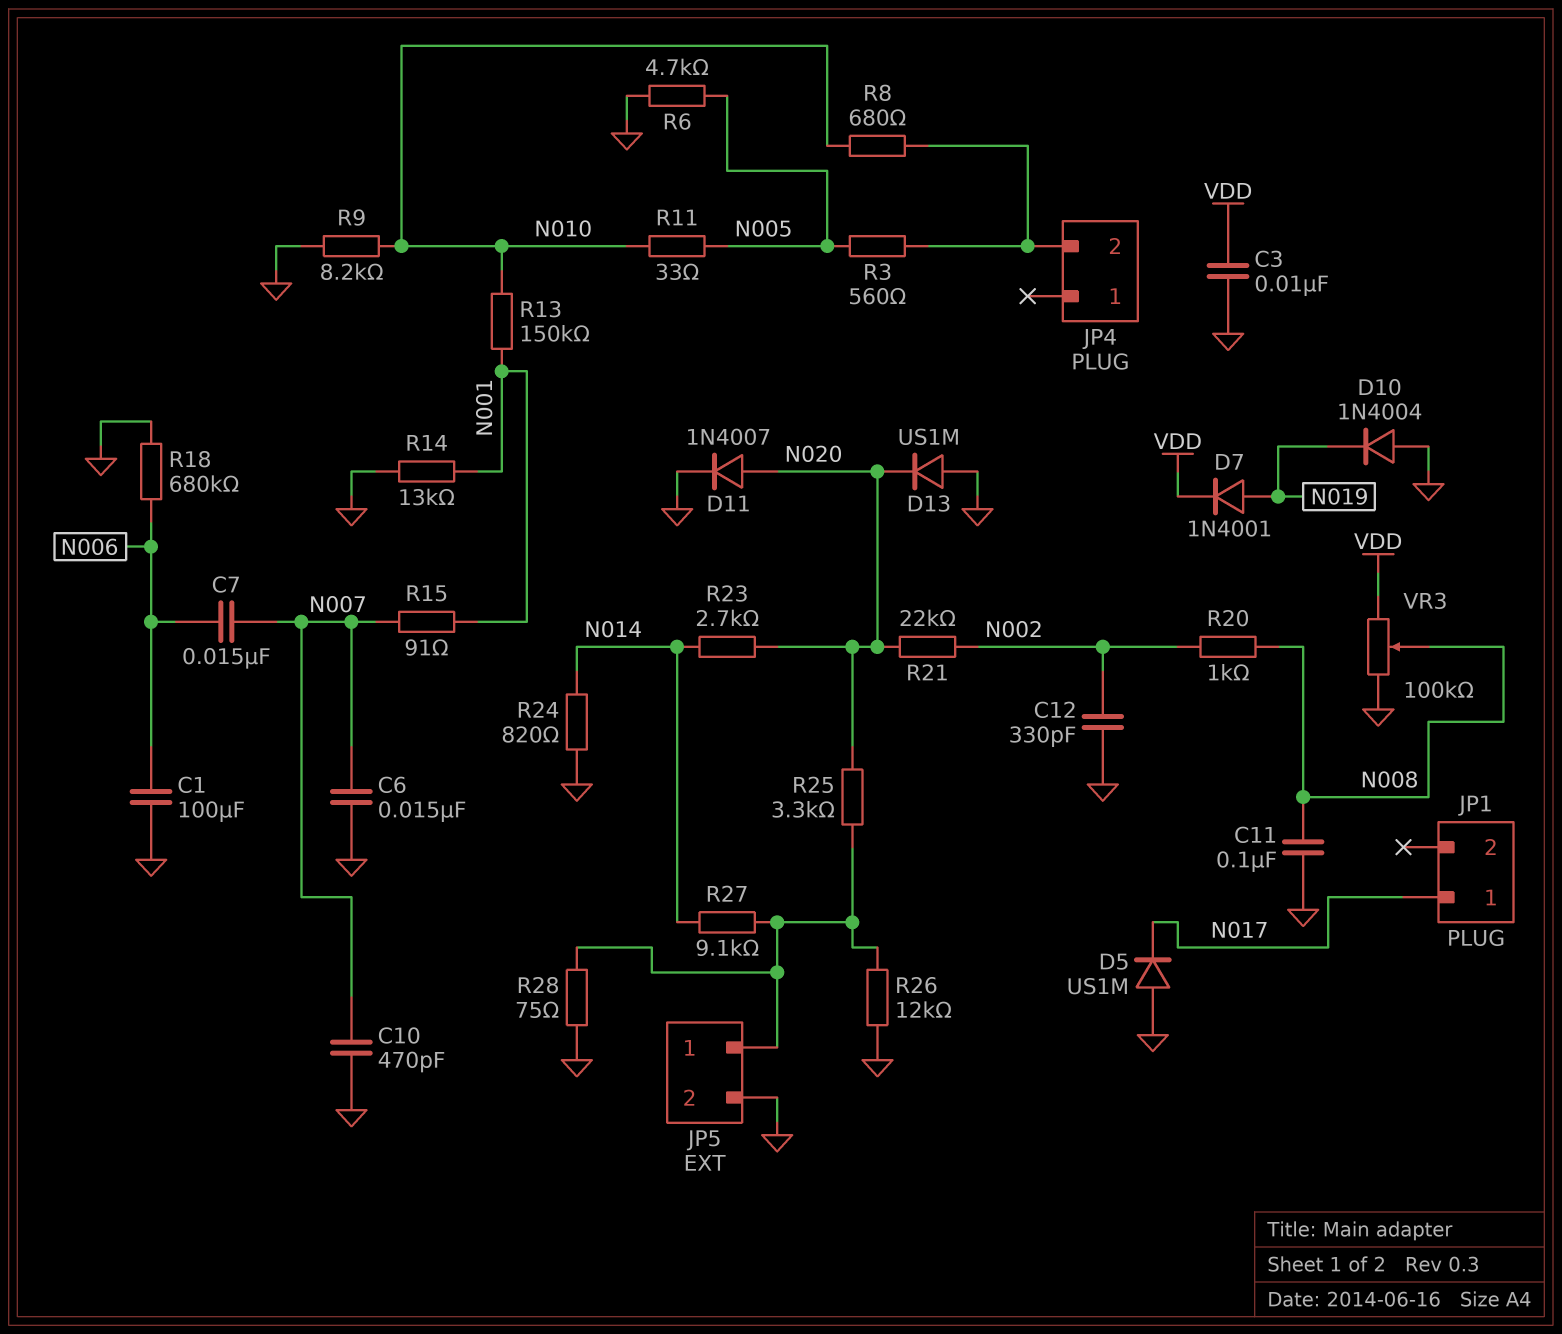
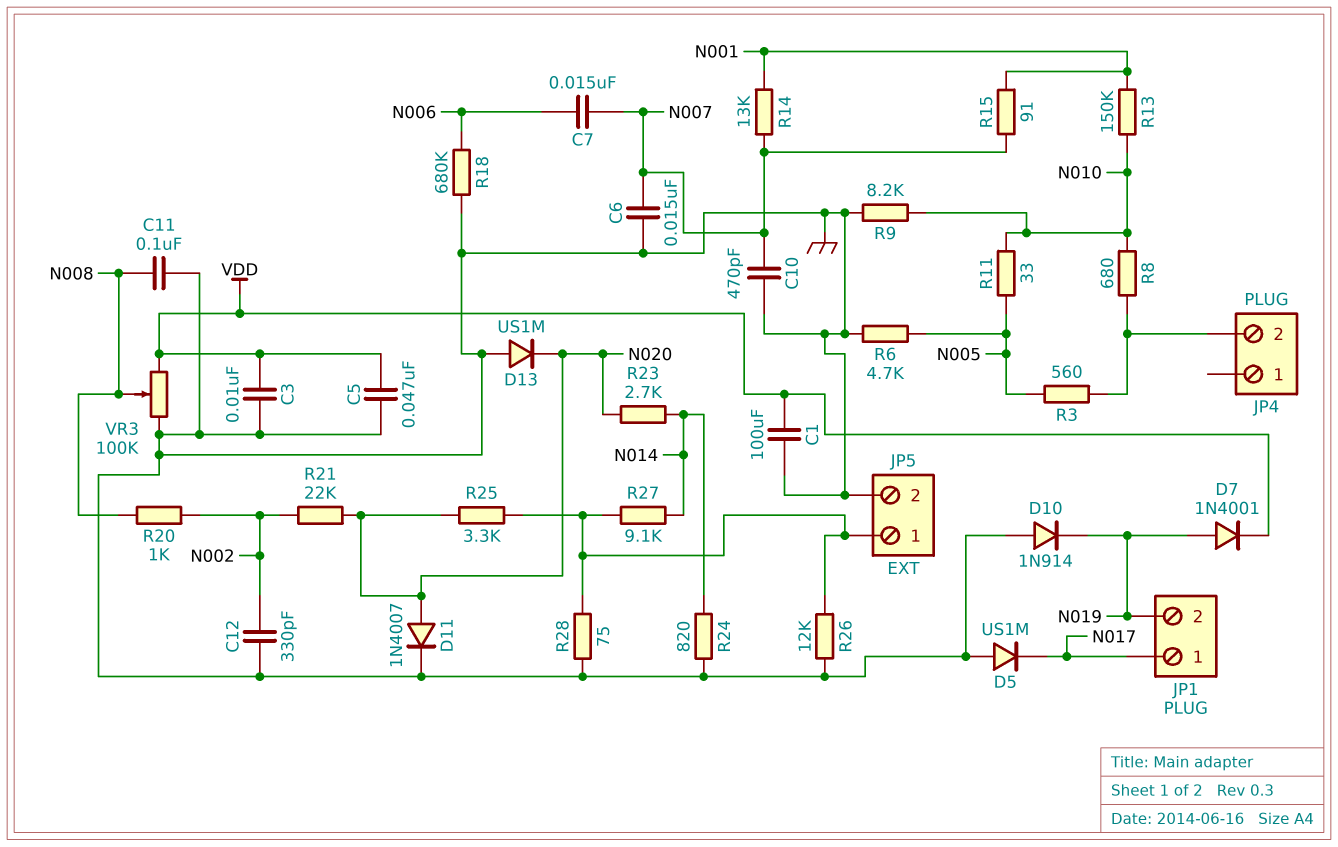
C1: 100uF (GND, N006) -> 100uF (GND, VDD)
C5: none -> 47nF (GND, VDD)
D10: diode 1N4004 (A GND, K N019) -> diode 1N914 (A GND, K N019)
JP1 pin 2: none -> N019
R14: 13k (GND, N001) -> 13k (N001, N007)

